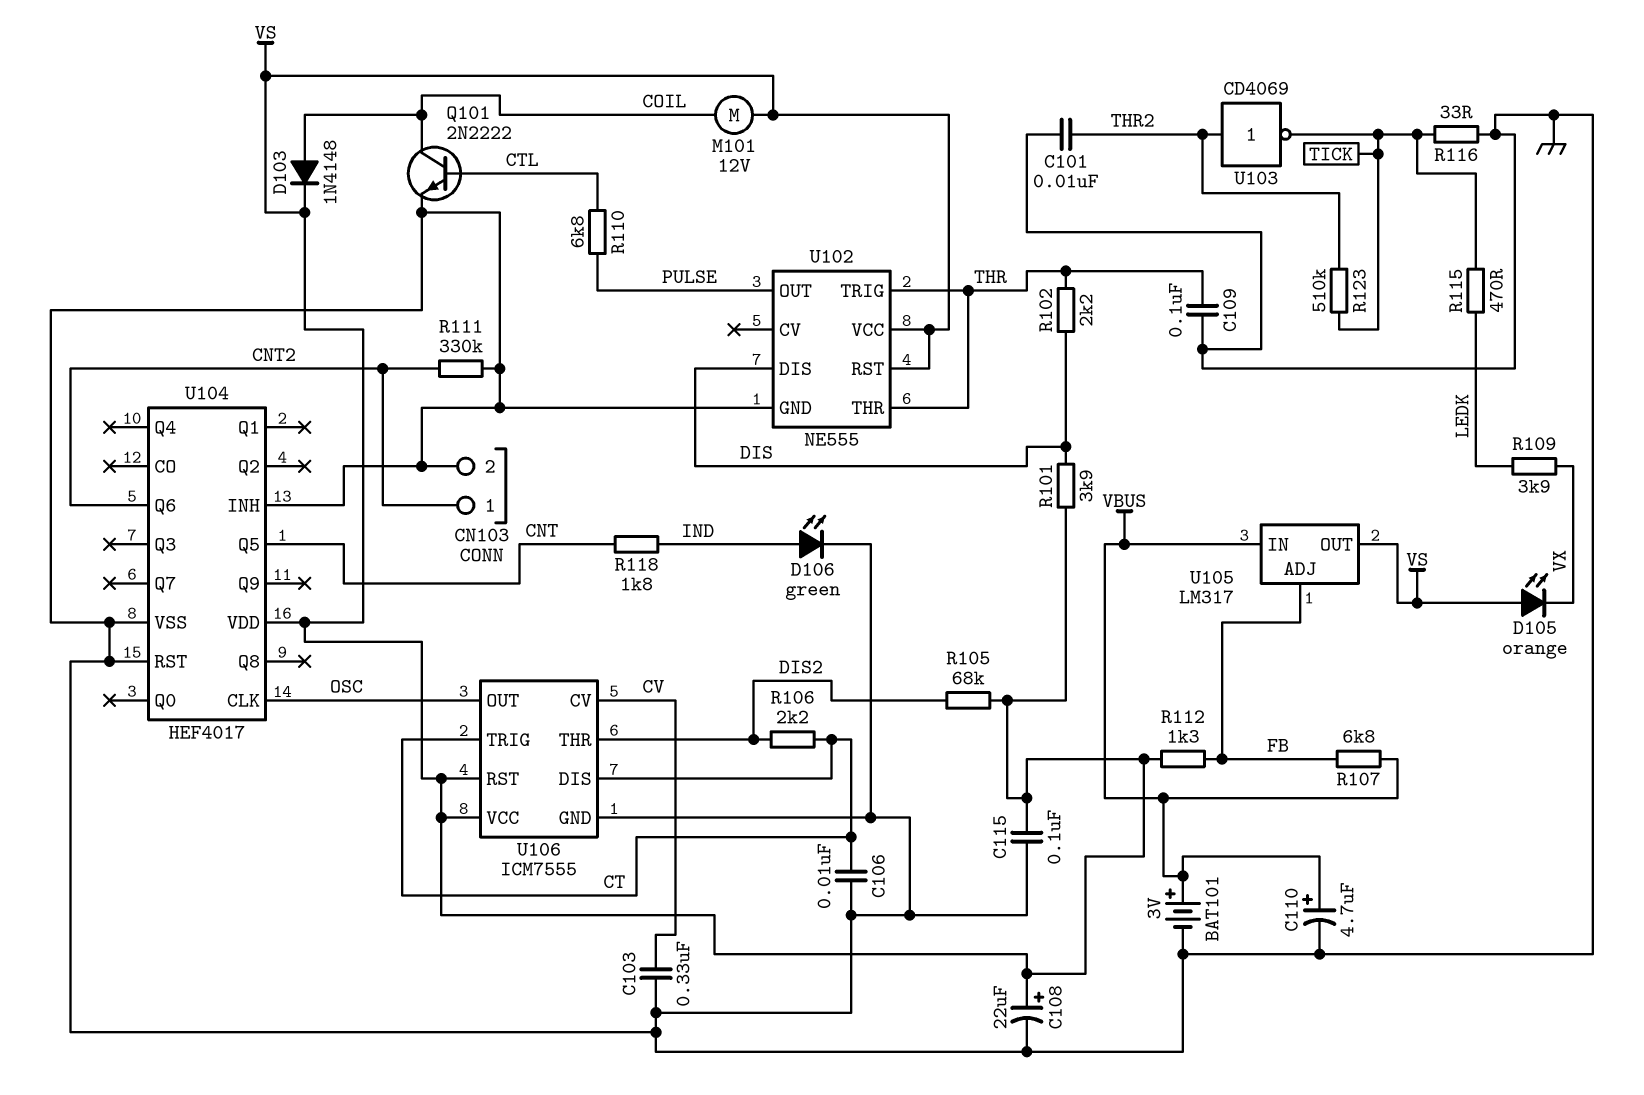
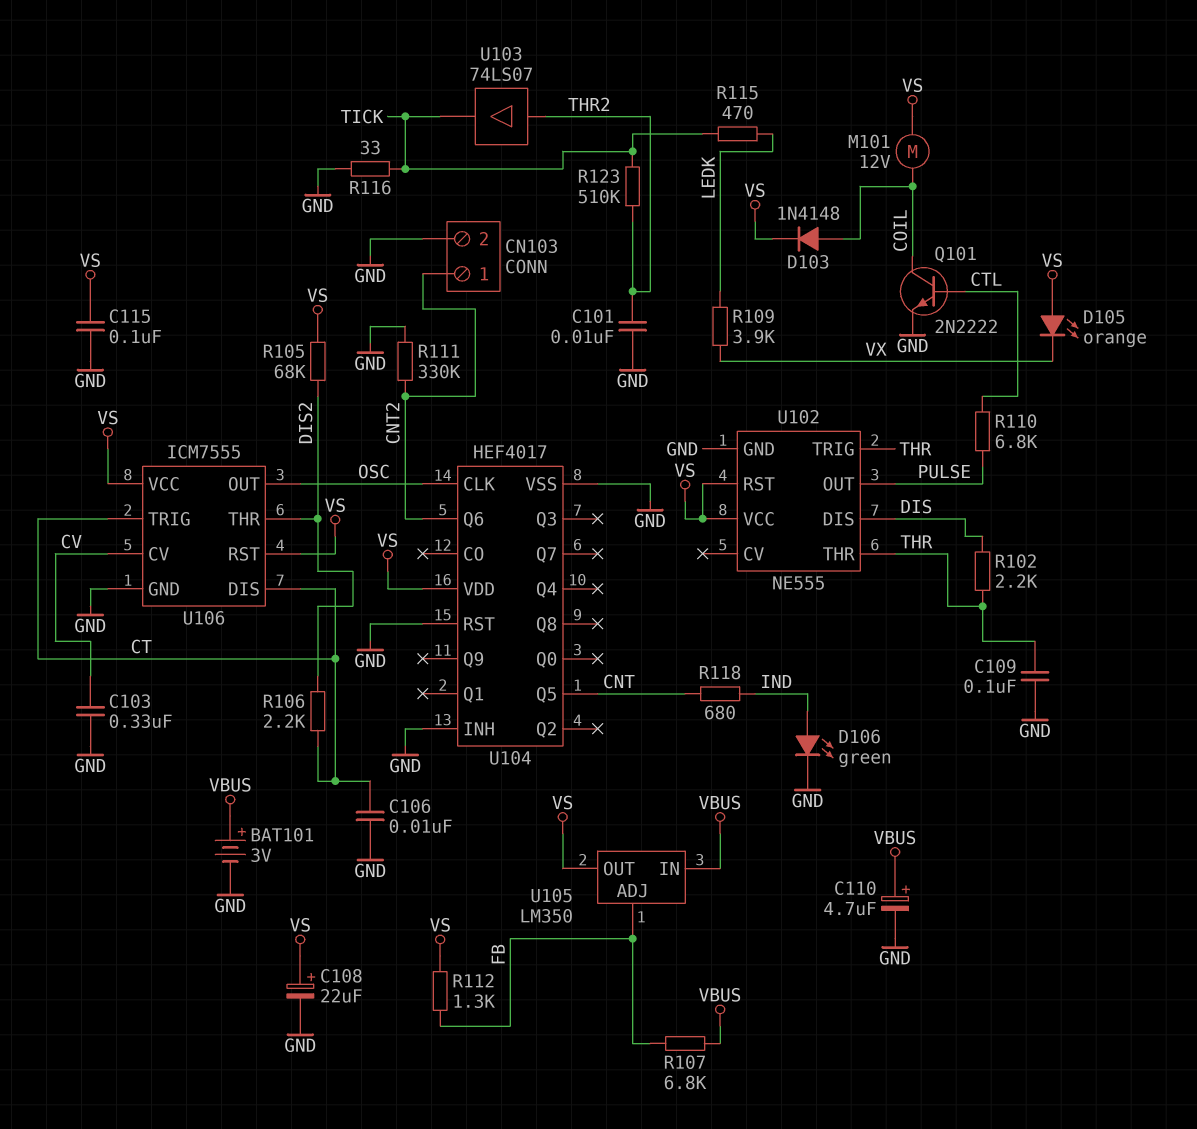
R101: 3.9k (DIS, VS) -> none
R118: 1.8k (CNT, IND) -> 680 (CNT, IND)
U103: NOT CD4069 (in THR2, out TICK) -> buffer 74LS07 (in THR2, out TICK)
U105: LM317 -> LM350

